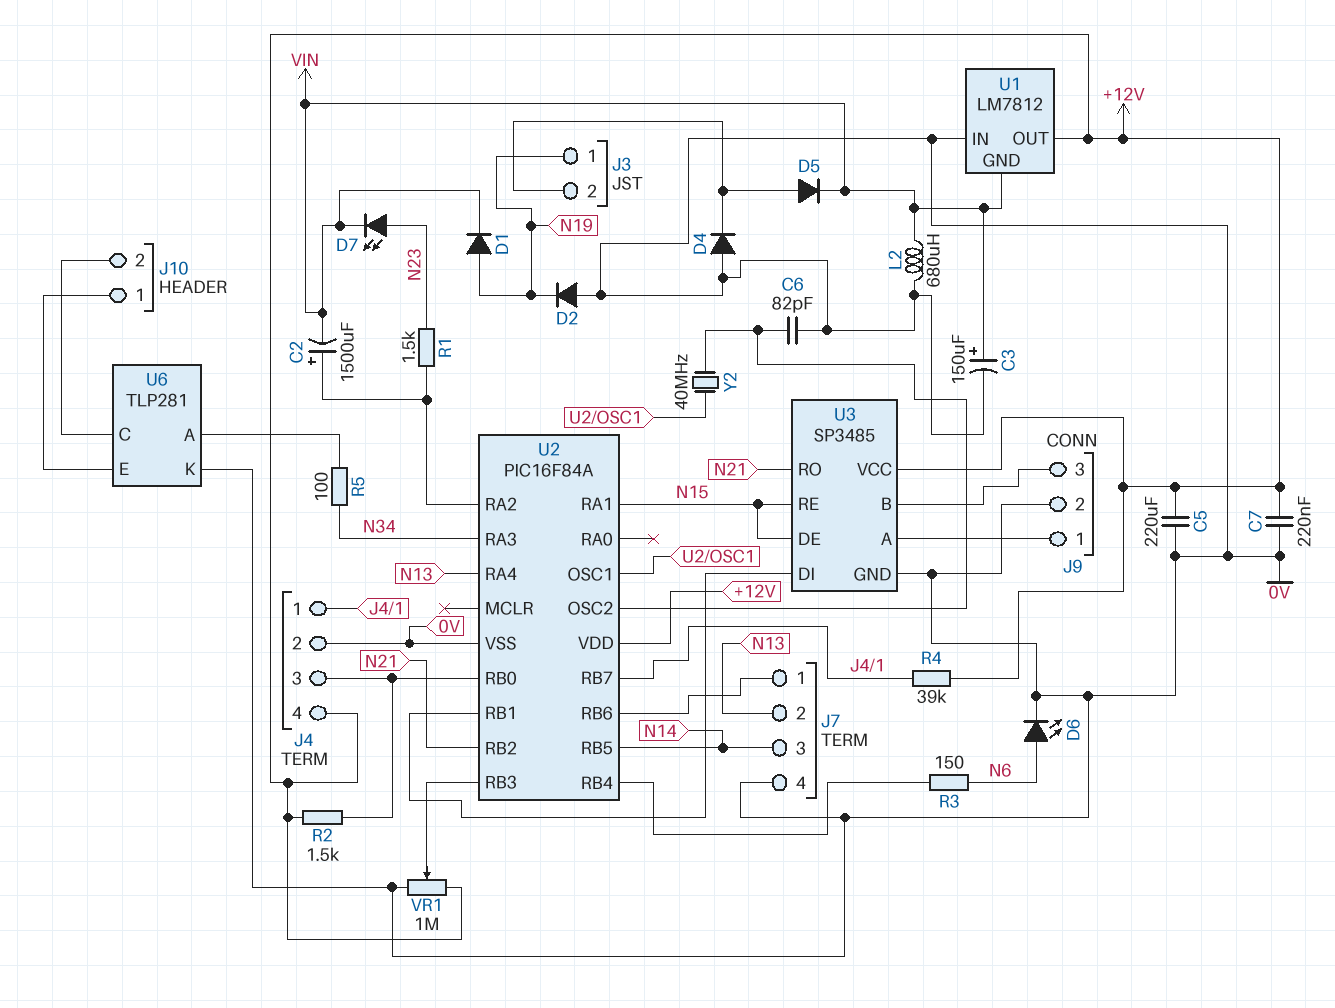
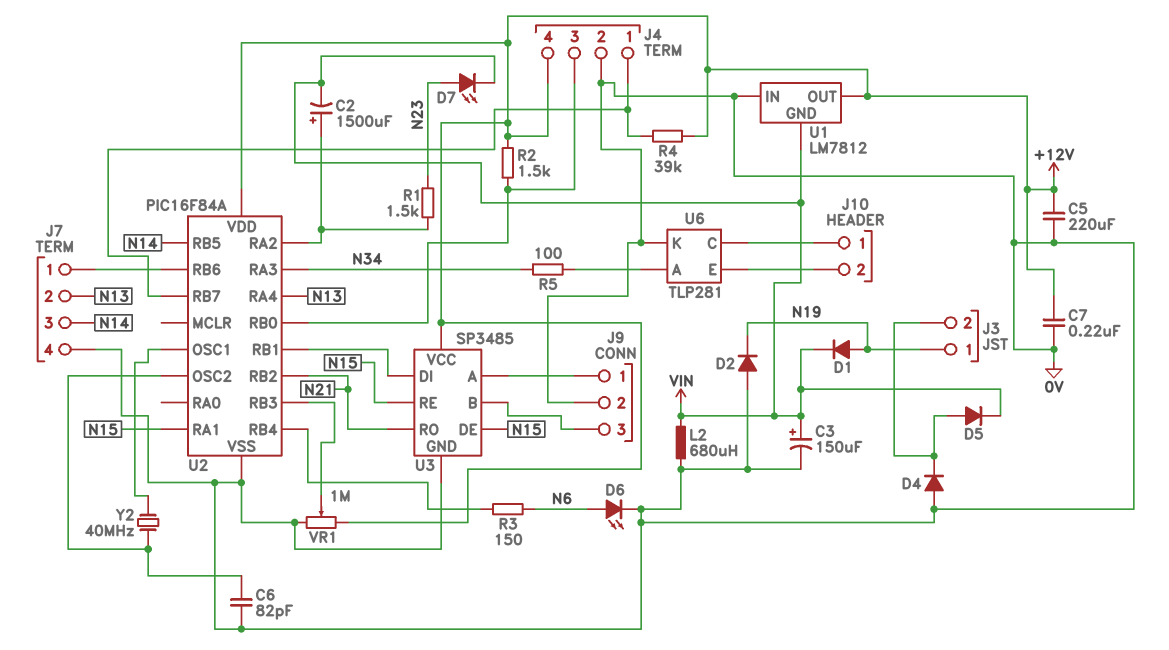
U6 pin C: J10/2 -> J10/1
U6 pin E: J10/1 -> J10/2

